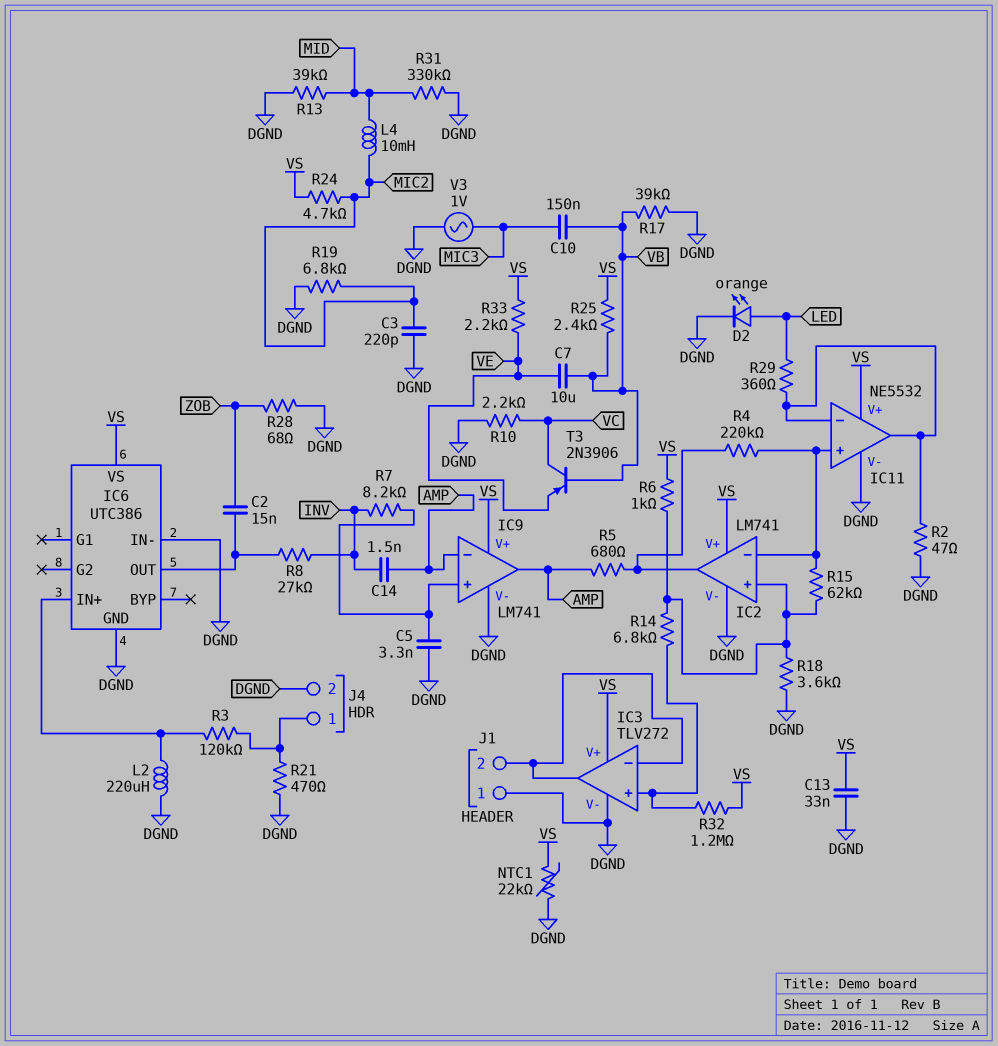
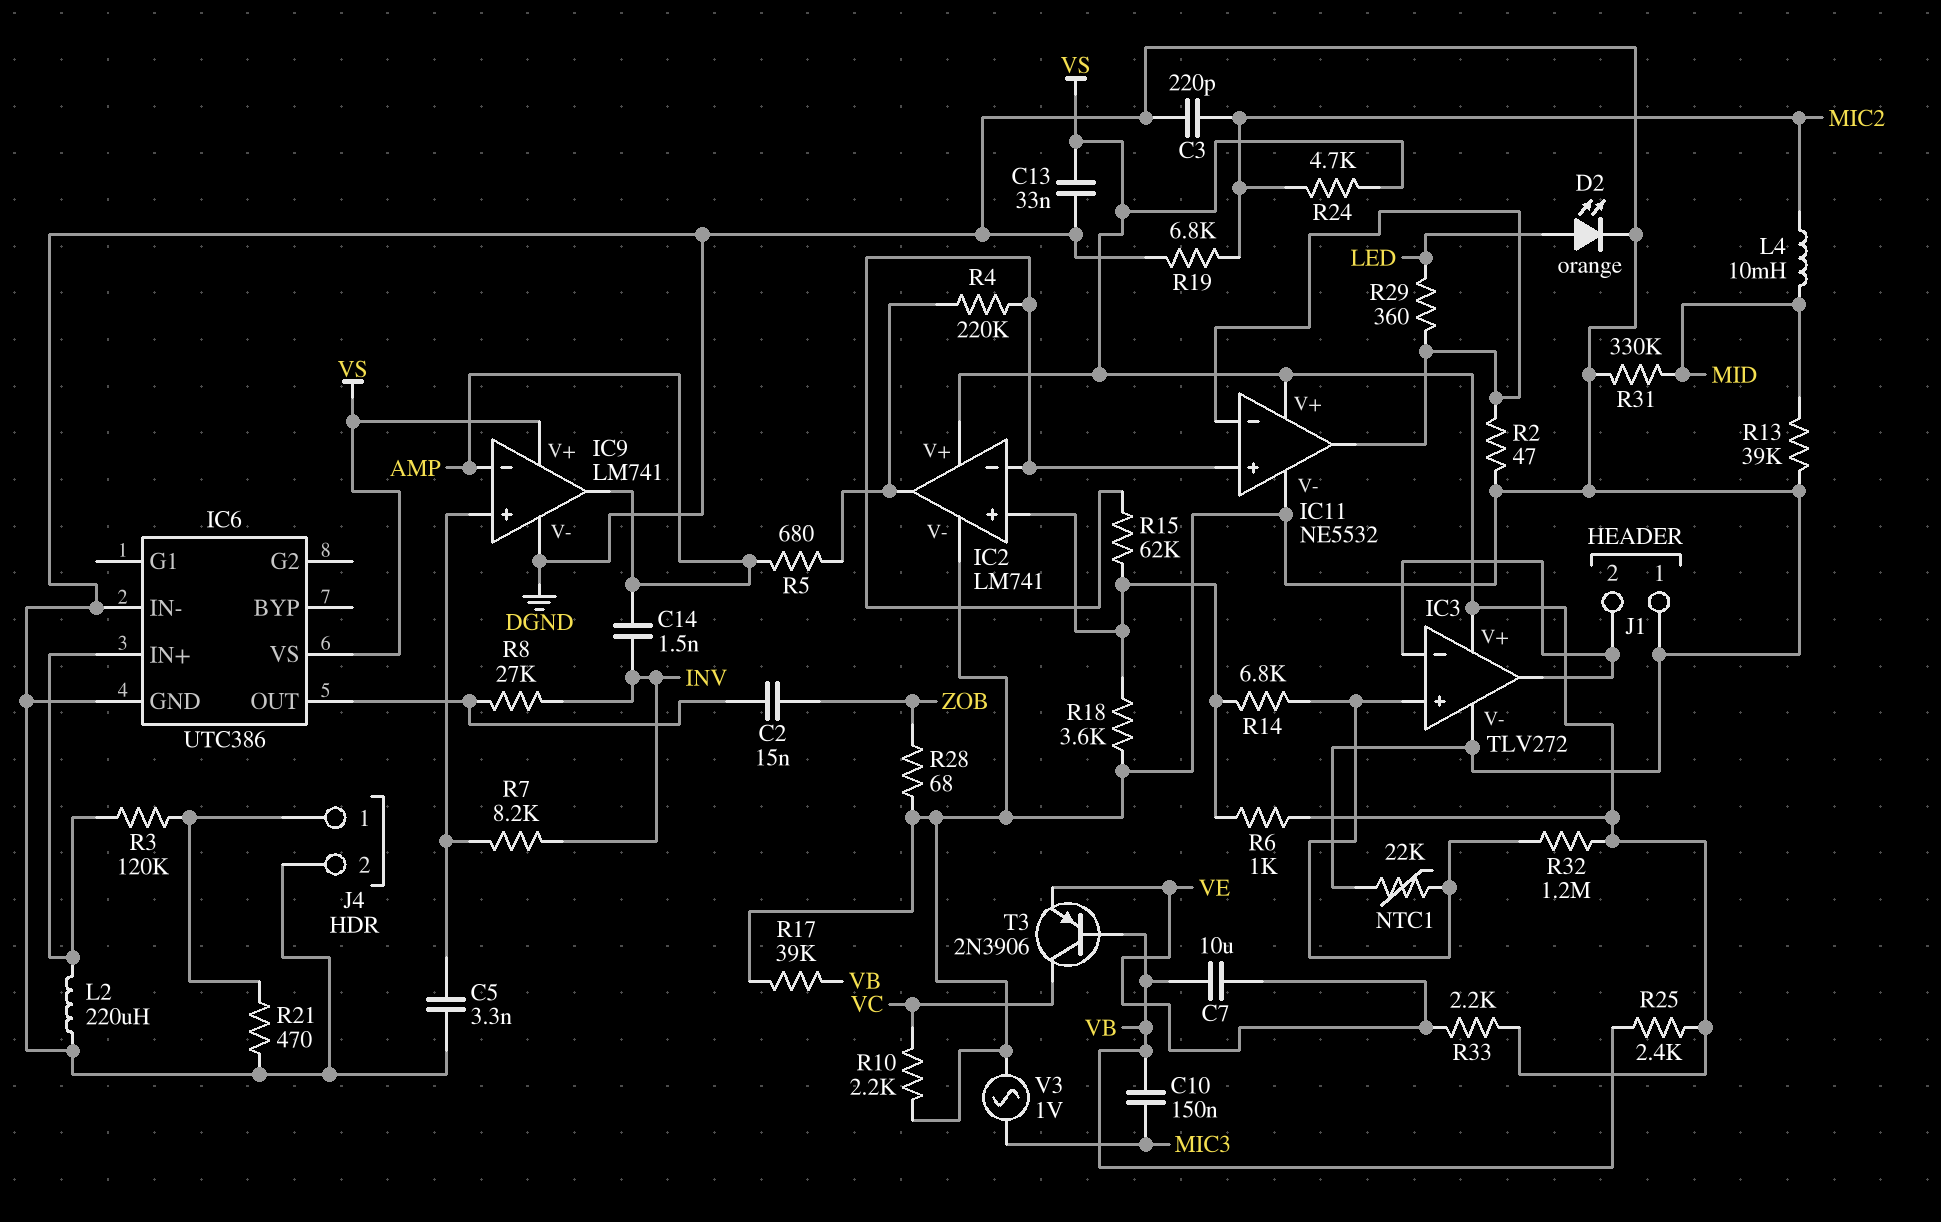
NTC1: 22k (DGND, VS) -> 22k (DGND, IC3/in+)

